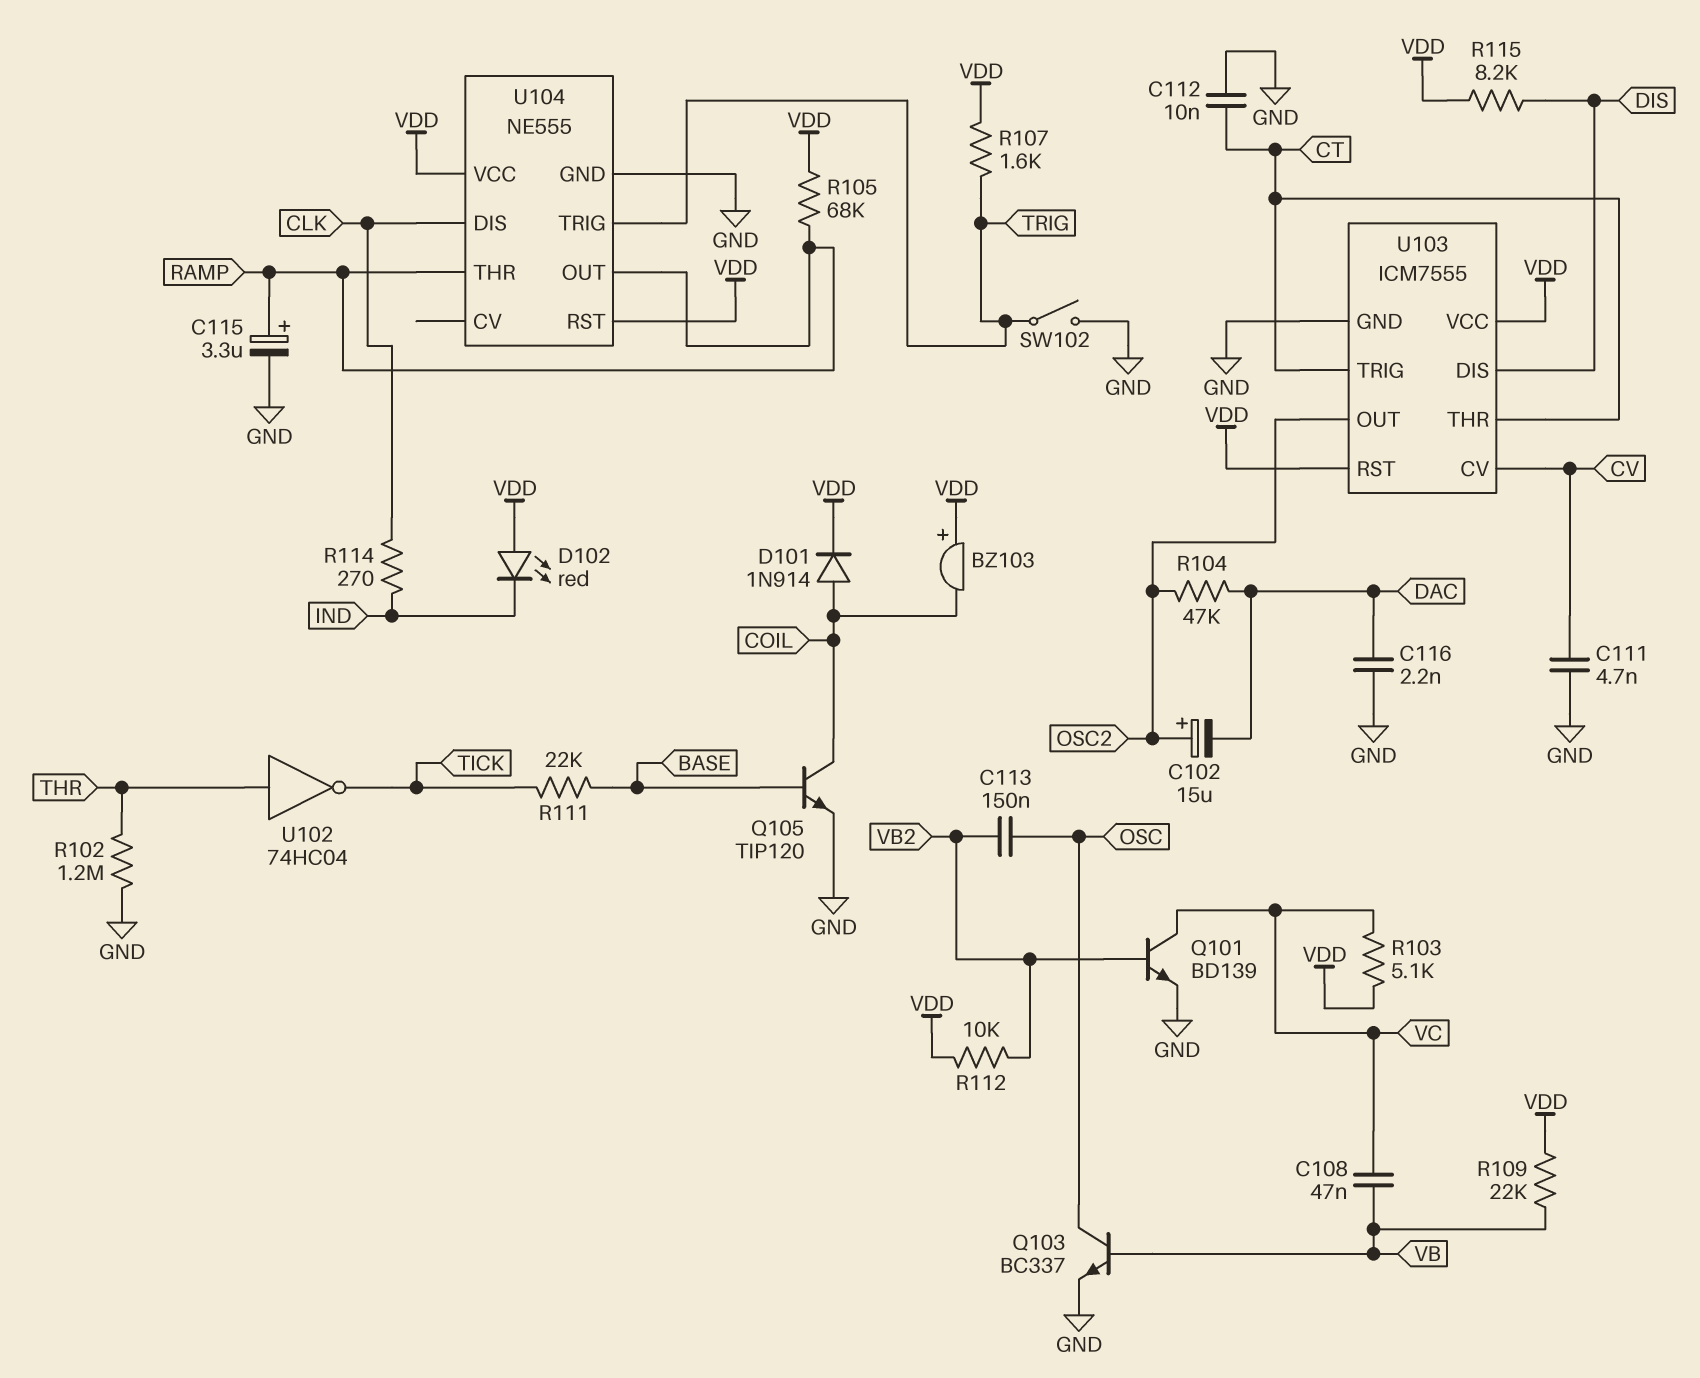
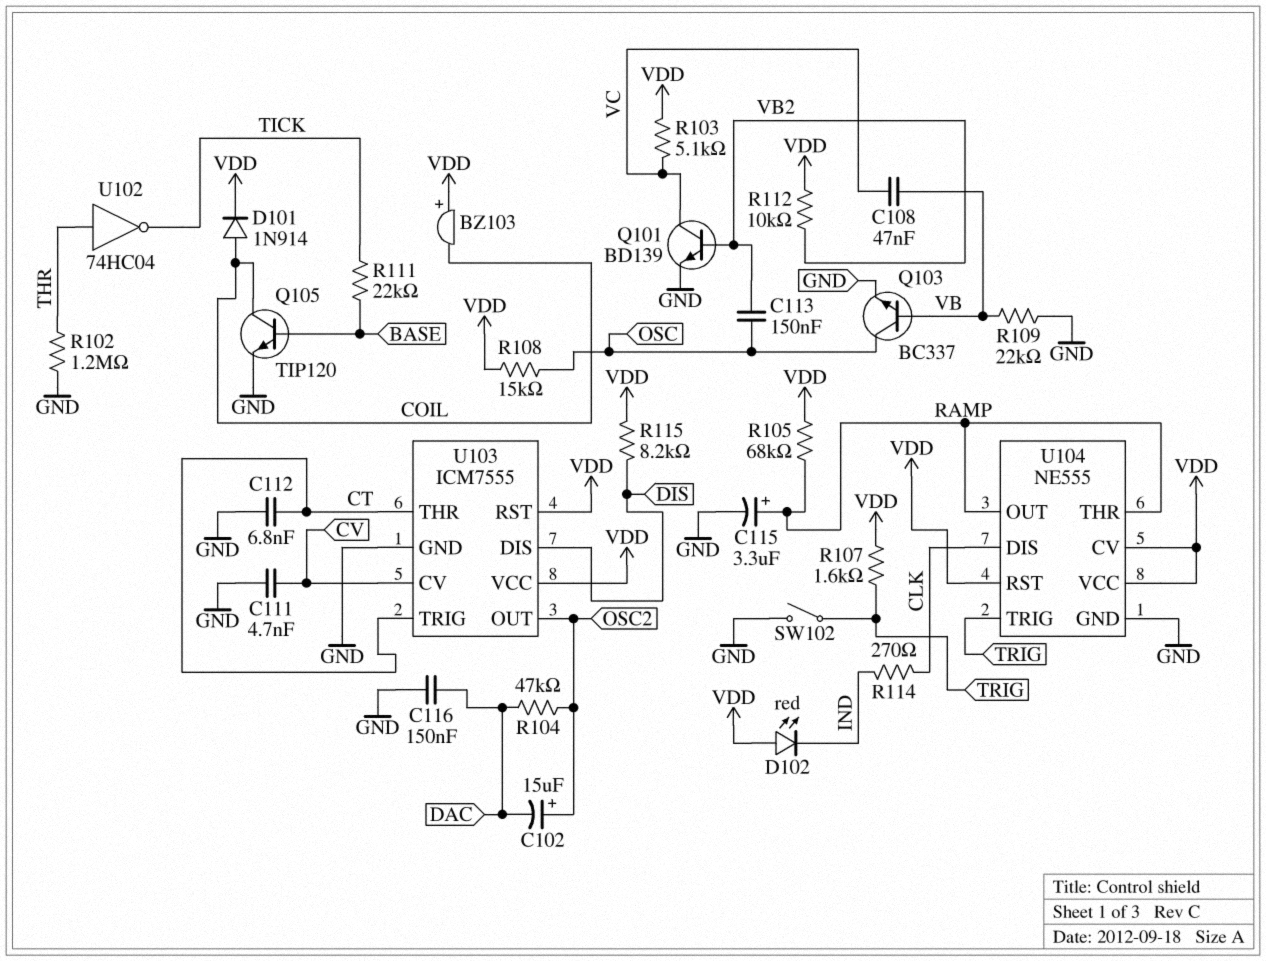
C112: 10nF (CT, GND) -> 6.8nF (CT, GND)
C116: 2.2nF (DAC, GND) -> 150nF (DAC, GND)
R108: none -> 15k (OSC, VDD)
R109: 22k (VB, VDD) -> 22k (GND, VB)
U104 pin CV: none -> VDD

